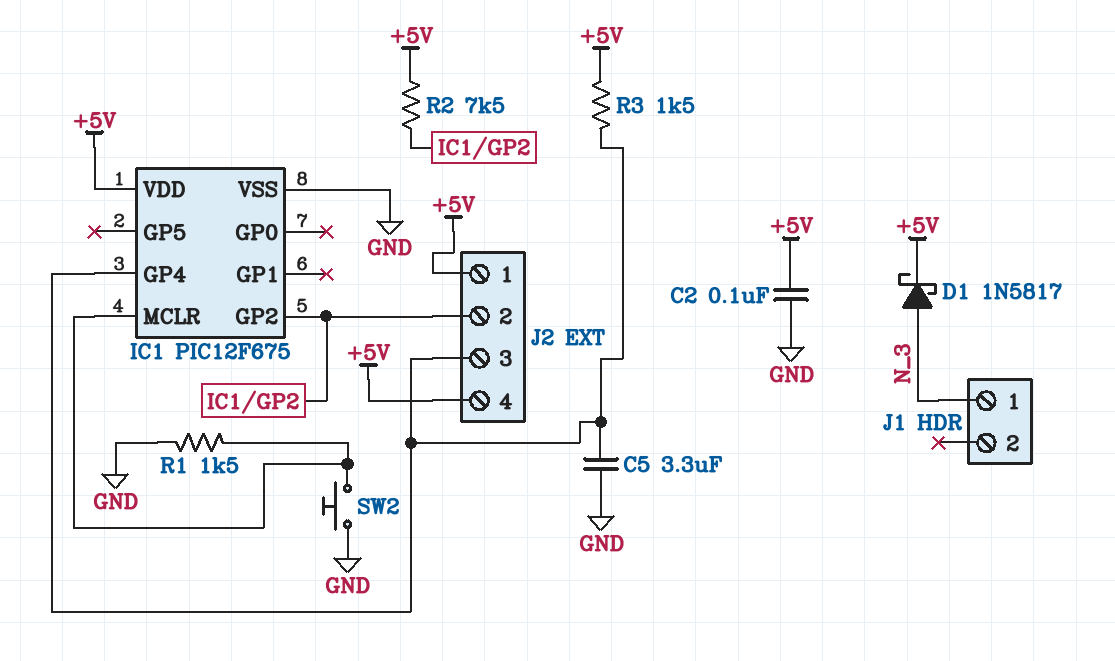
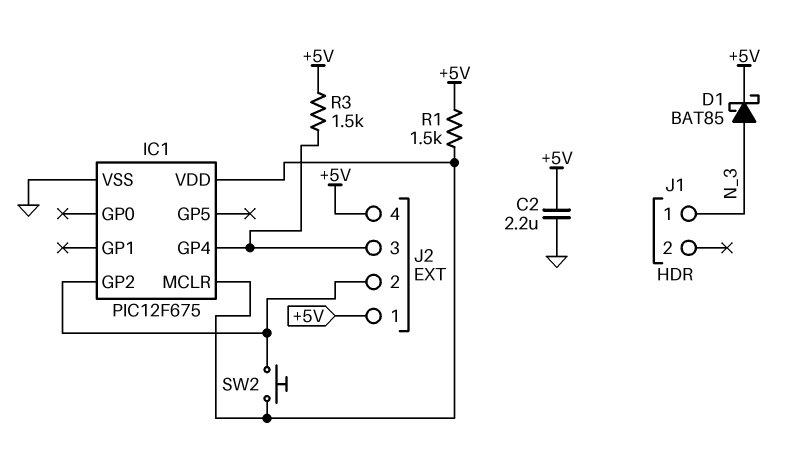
C2: 100nF (+5V, GND) -> 2.2uF (+5V, GND)
C5: 3.3uF (GND, IC1/GP4) -> none
D1: schottky 1N5817 (A N_3, K +5V) -> schottky BAT85 (A N_3, K +5V)
IC1 pin VDD: +5V -> IC1/MCLR
R1: 1.5k (GND, IC1/MCLR) -> 1.5k (+5V, IC1/MCLR)
R2: 7.5k (+5V, IC1/GP2) -> none
SW2: button (GND, IC1/MCLR) -> button (IC1/GP2, IC1/MCLR)

